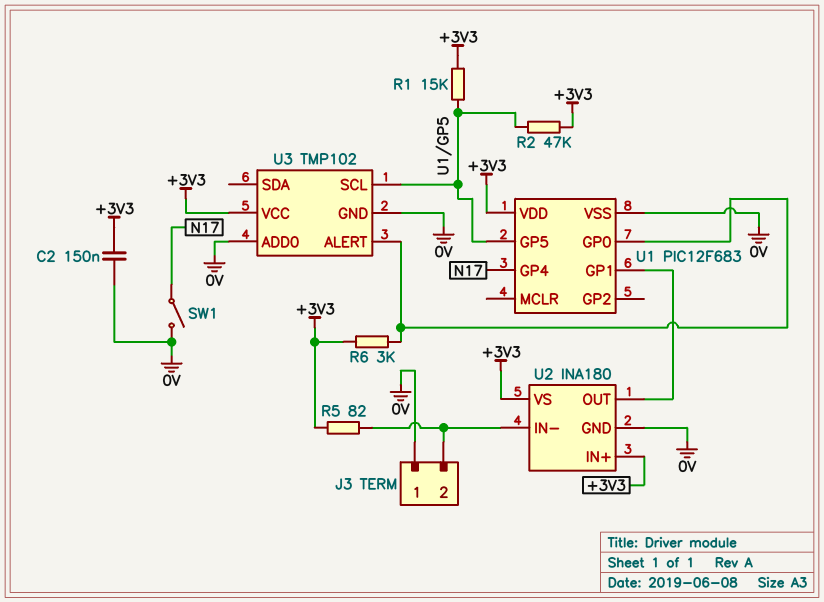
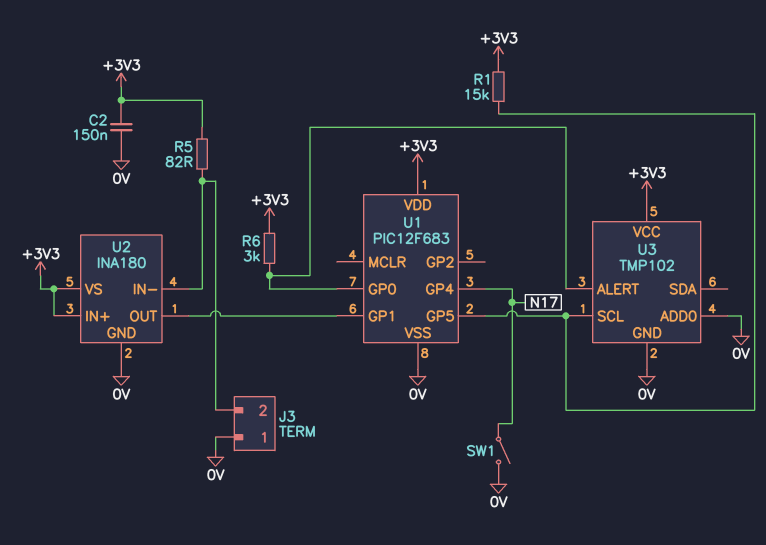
R2: 47k (+3V3, U1/GP5) -> none

